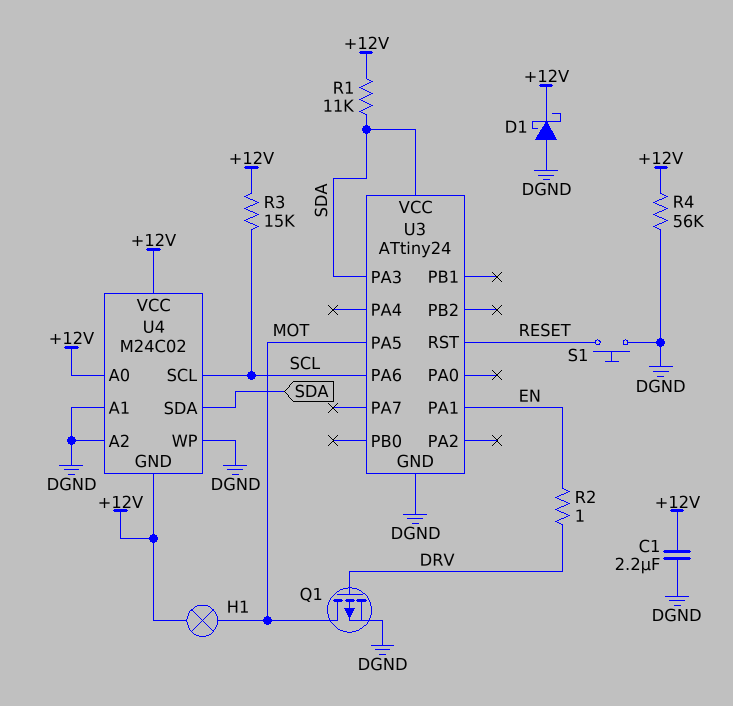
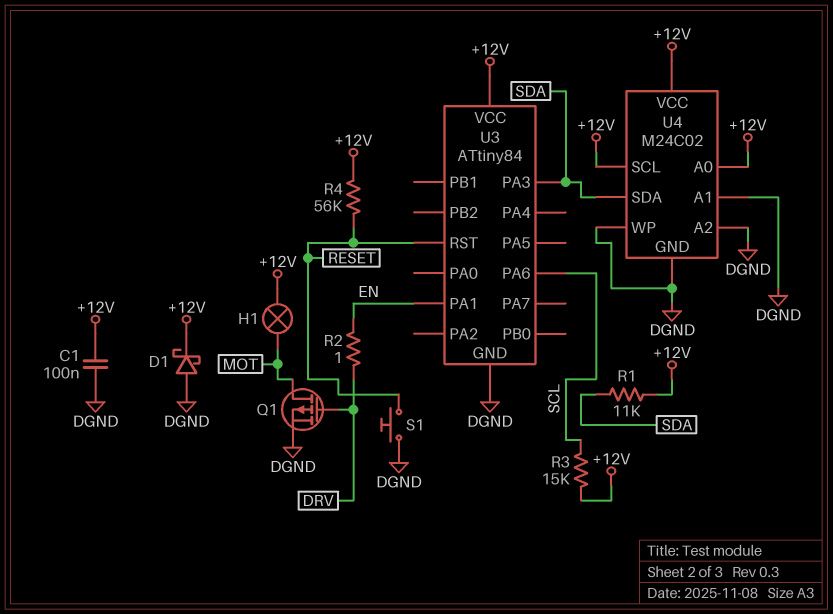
C1: 2.2uF (+12V, DGND) -> 100nF (+12V, DGND)
R4: 56k (+12V, DGND) -> 56k (+12V, RESET)
U3: ATtiny24 -> ATtiny84
U3 pin PA5: MOT -> none
U3 pin VCC: SDA -> +12V
U4 pin GND: +12V -> DGND
U4 pin SCL: SCL -> +12V

